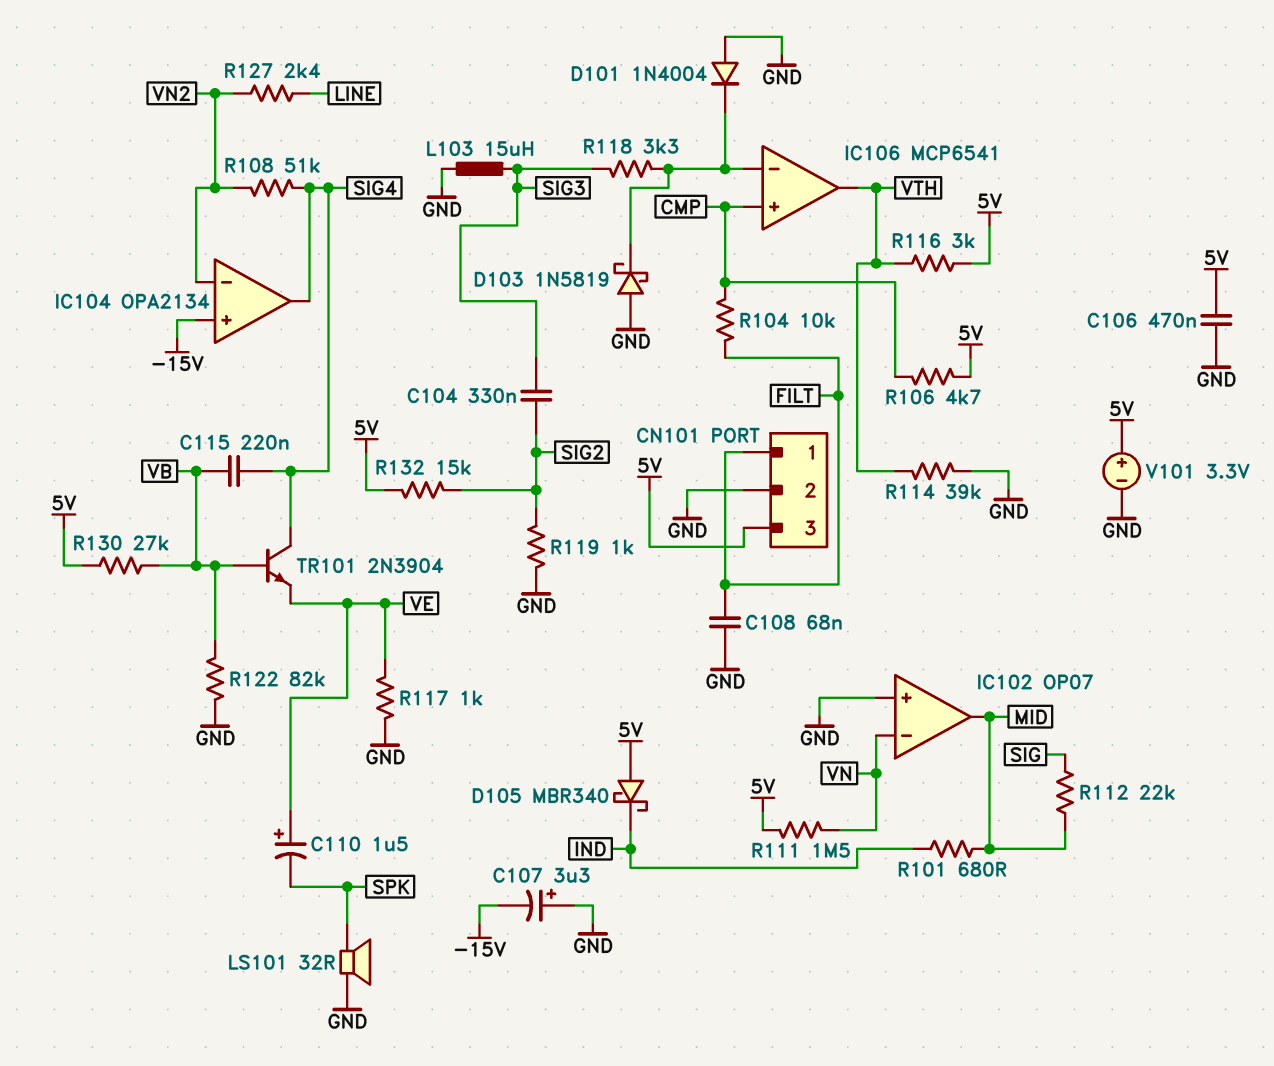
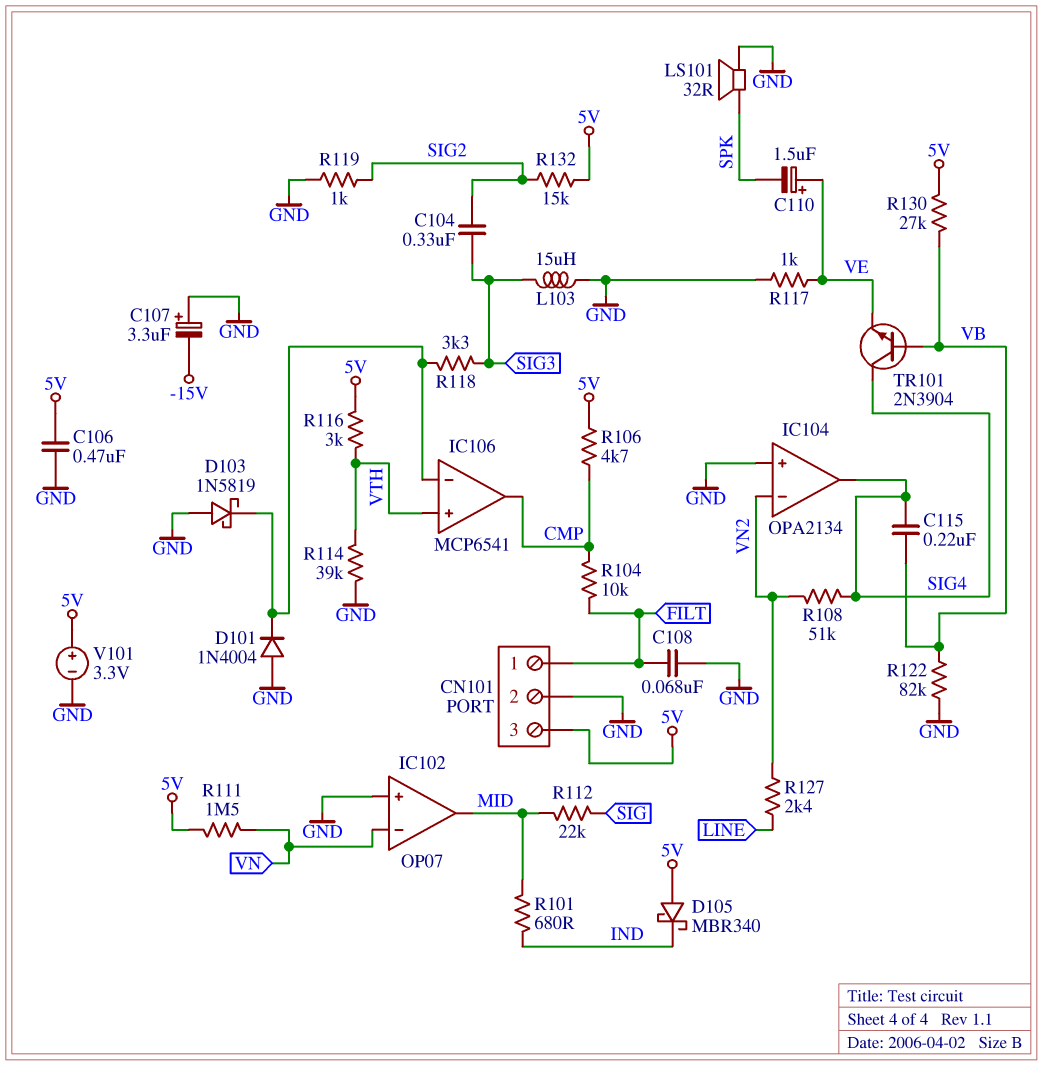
IC104 pin in+: -15V -> GND
IC106 pin in+: CMP -> VTH
IC106 pin out: VTH -> CMP

